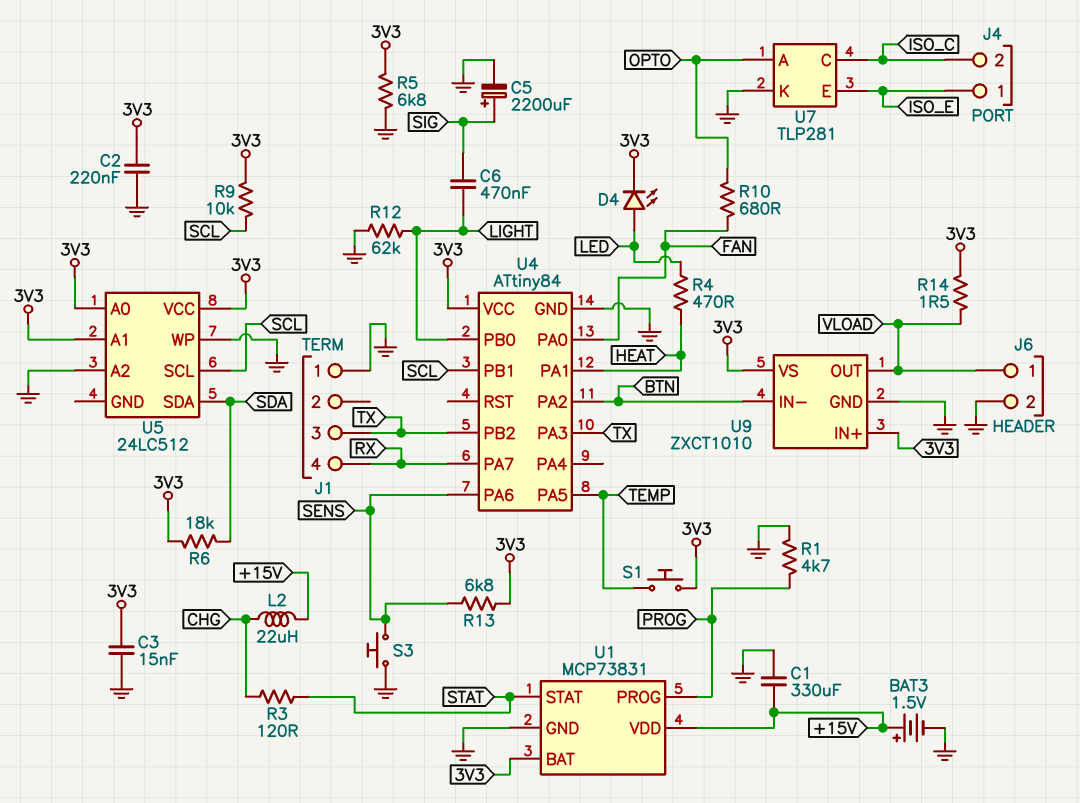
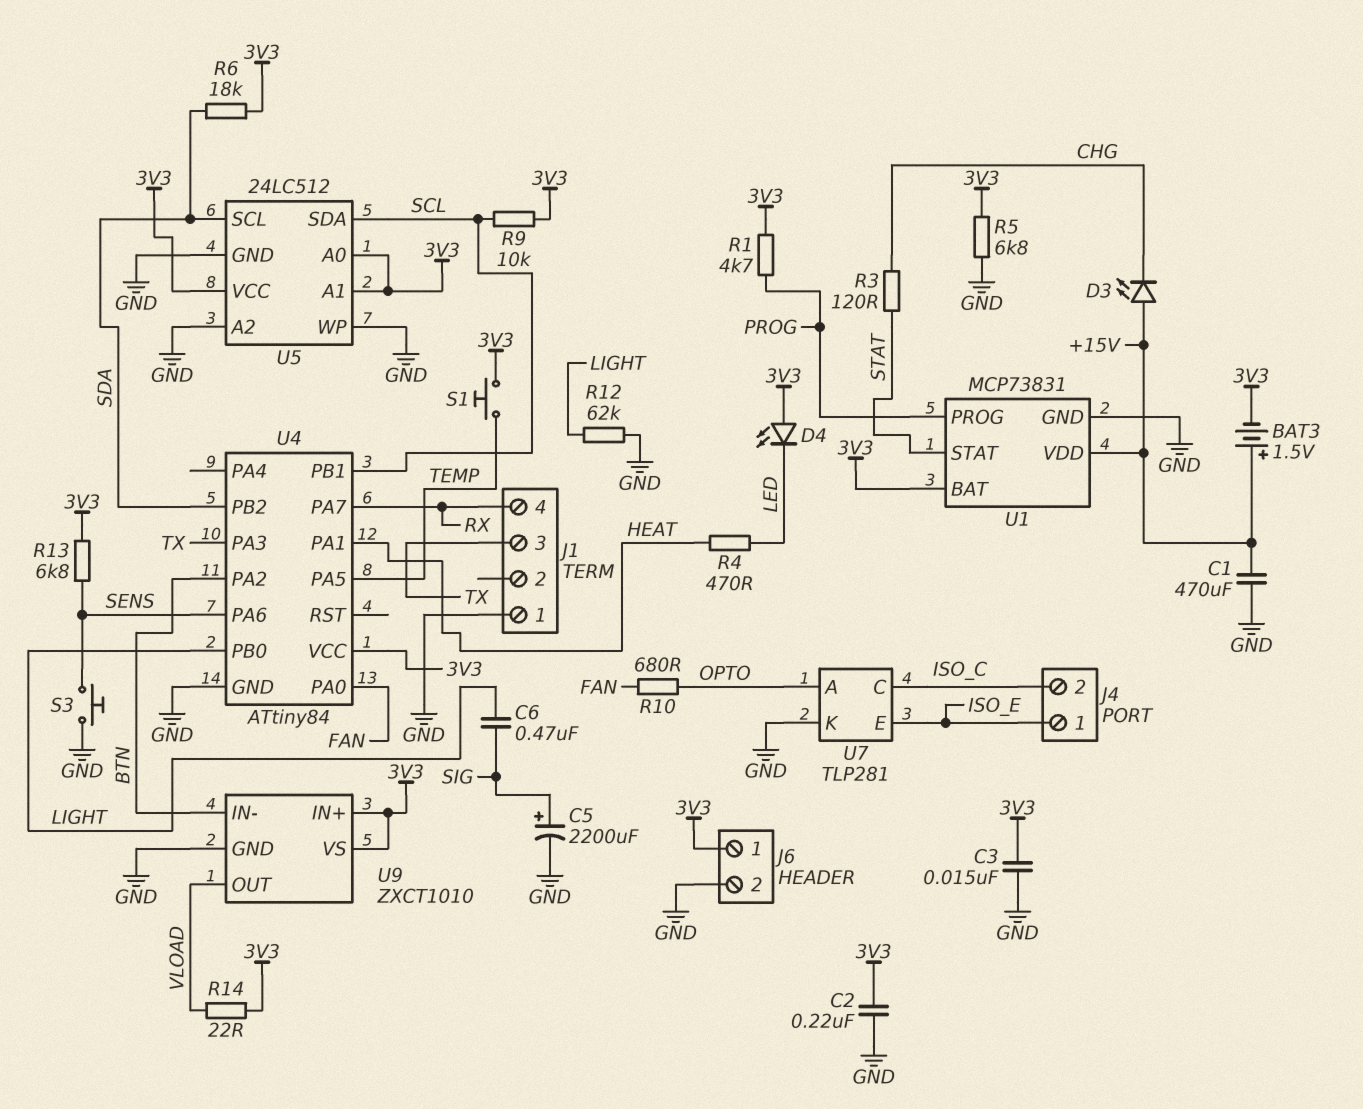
BAT3: 1.5V (plus +15V, minus GND) -> 1.5V (plus +15V, minus 3V3)
C1: 330uF (+15V, GND) -> 470uF (+15V, GND)
D3: none -> LED (A +15V, K CHG)
D4: LED (A LED, K 3V3) -> LED (A 3V3, K LED)
J6 pin 1: VLOAD -> 3V3
L2: 22uH (+15V, CHG) -> none
R1: 4.7k (GND, PROG) -> 4.7k (3V3, PROG)
R14: 1.5 (3V3, VLOAD) -> 22 (3V3, VLOAD)
U4 pin PB2: TX -> SDA
U5 pin GND: none -> GND
U5 pin SCL: SCL -> SDA
U5 pin SDA: SDA -> SCL

